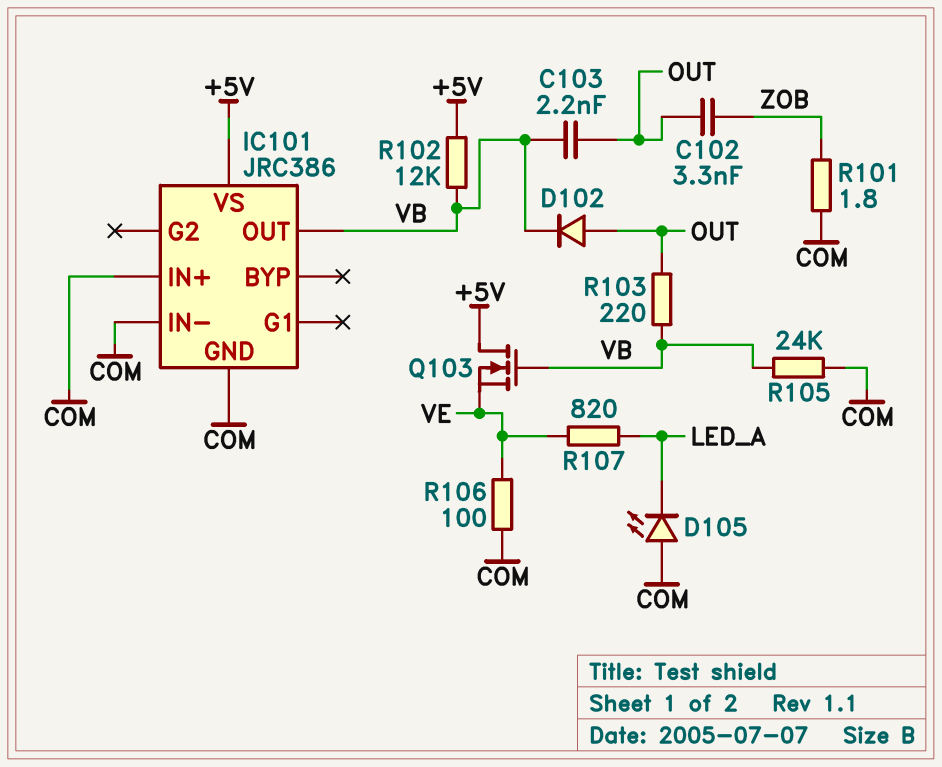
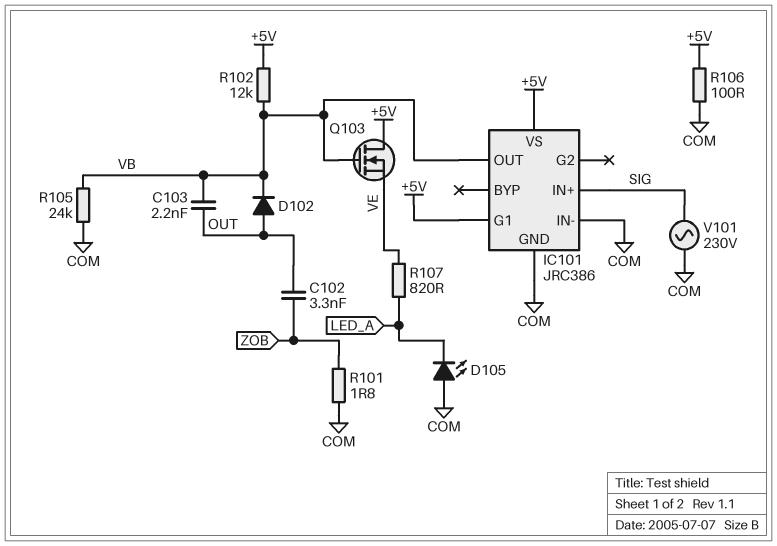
IC101 pin G1: none -> +5V
IC101 pin IN+: COM -> SIG
R103: 220 (OUT, VB) -> none
R106: 100 (COM, VE) -> 100 (+5V, COM)
V101: none -> AC 230V (COM, SIG)

